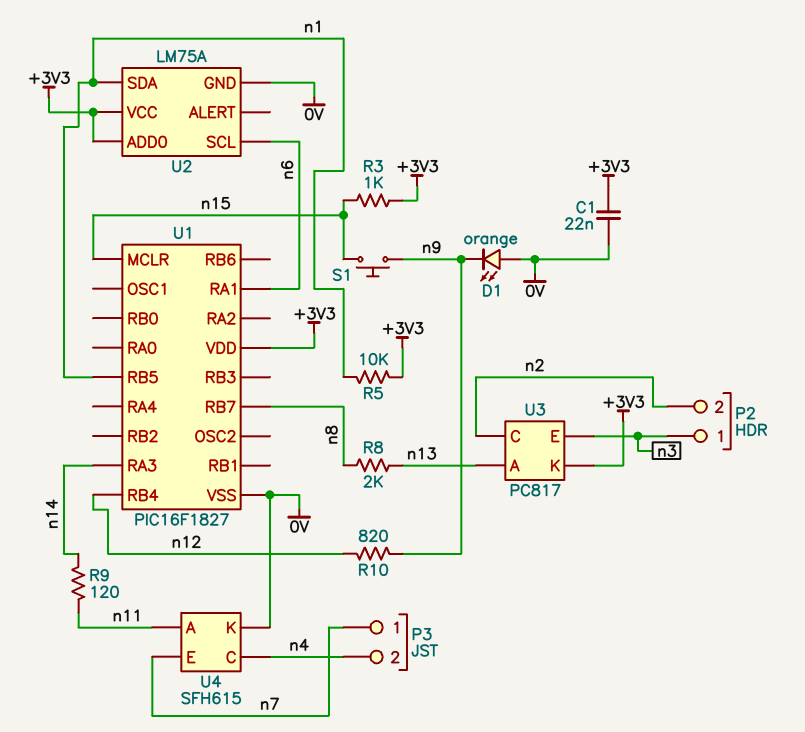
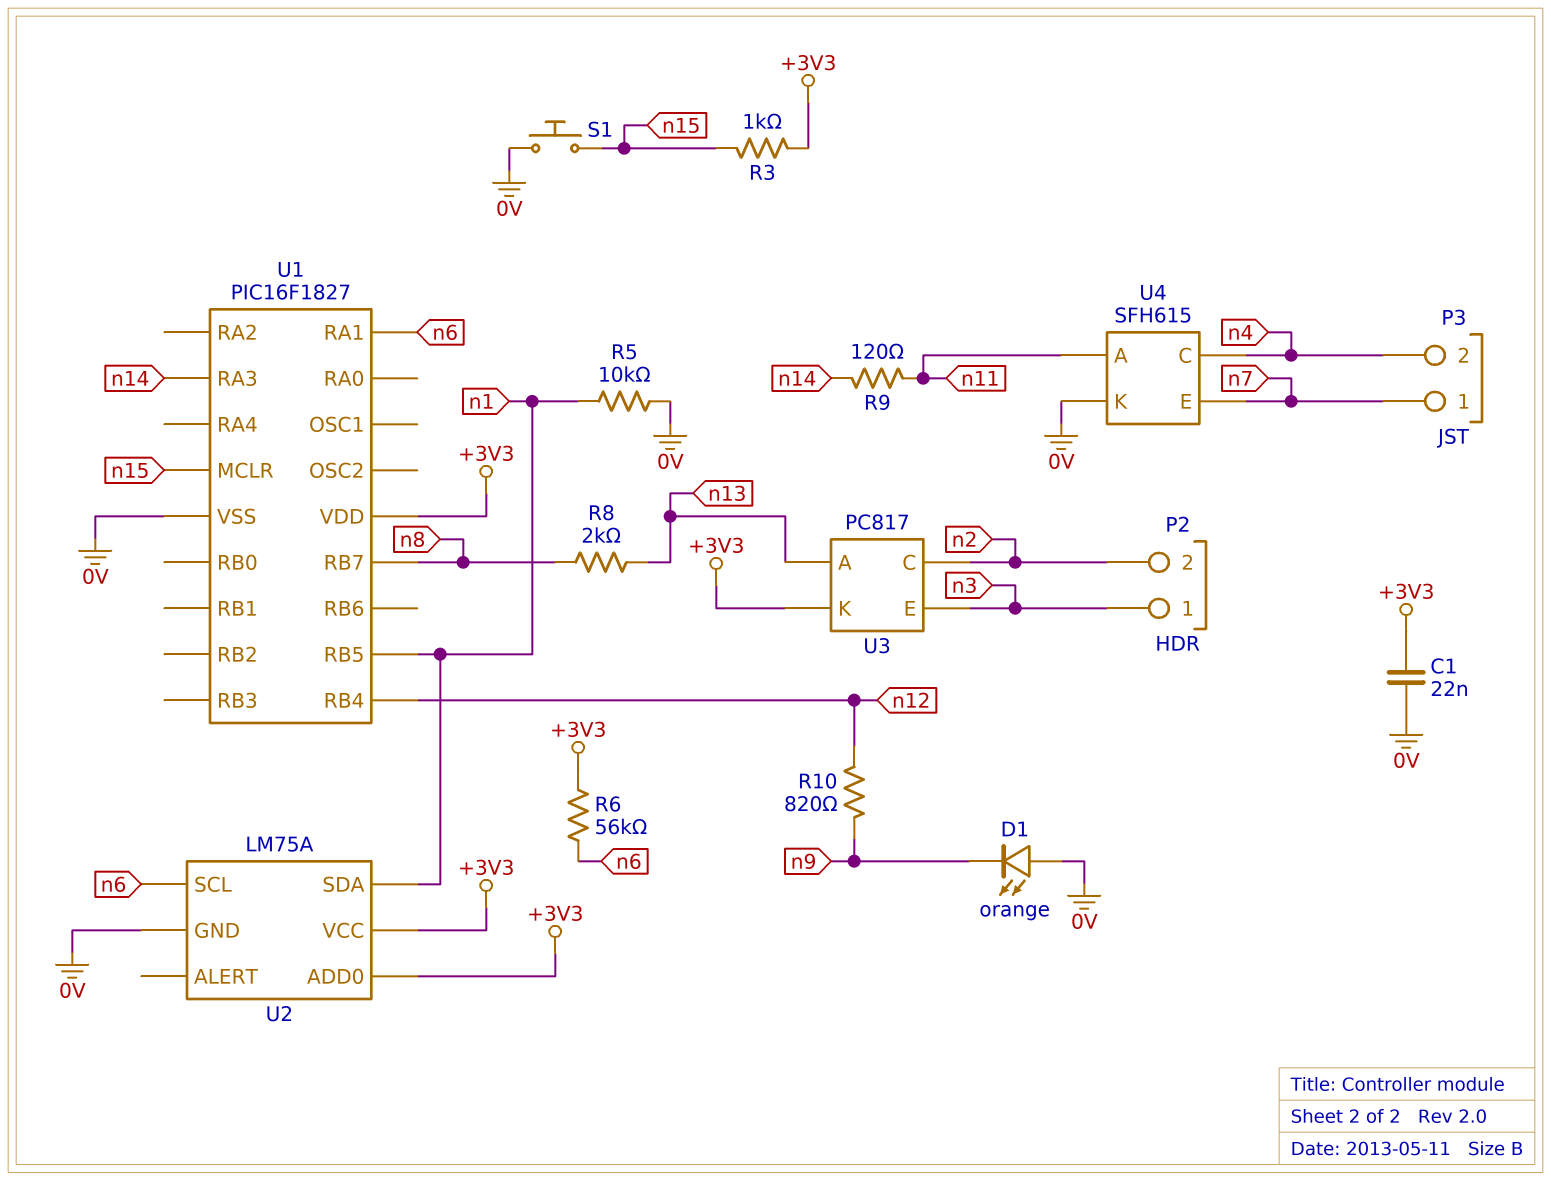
R5: 10k (+3V3, n1) -> 10k (0V, n1)
R6: none -> 56k (+3V3, n6)
S1: button (n9, n15) -> button (0V, n15)

